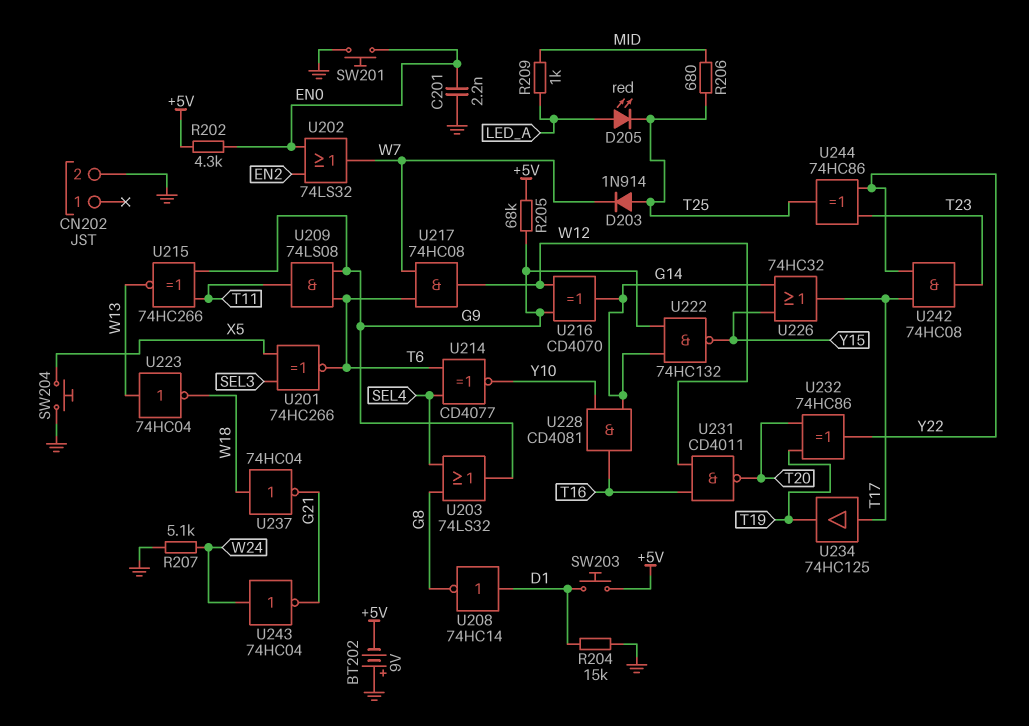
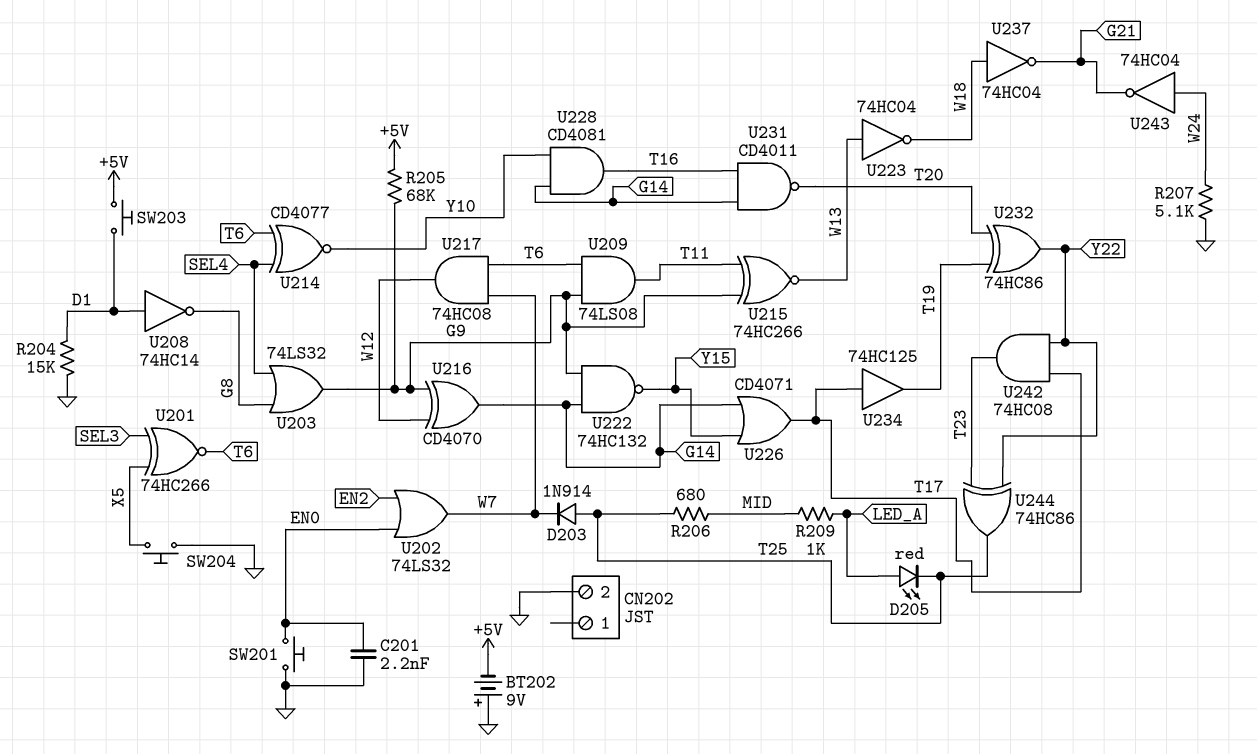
R202: 4.3k (+5V, EN0) -> none
U226: OR 74HC32 (in G14, in Y15, out T17) -> OR CD4071 (in G14, in Y15, out T17)
U231: NAND CD4011 (in T16, in W12, out T20) -> NAND CD4011 (in G14, in T16, out T20)

